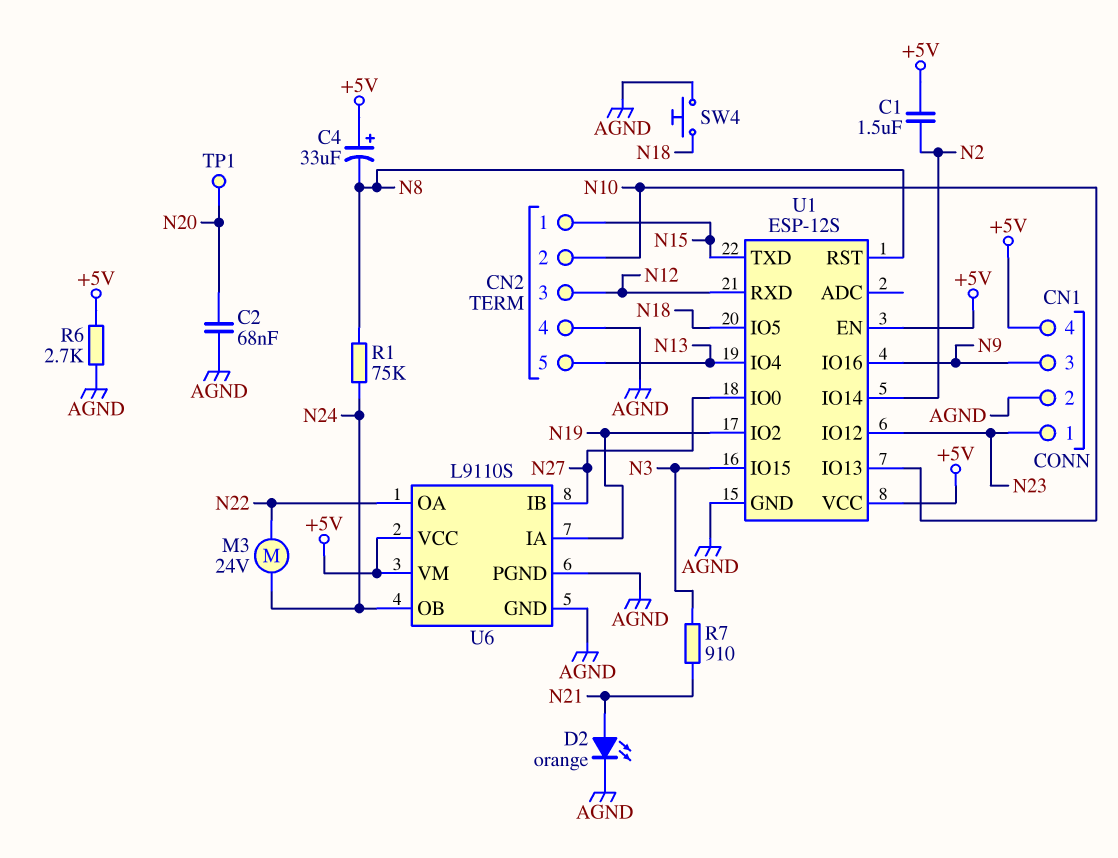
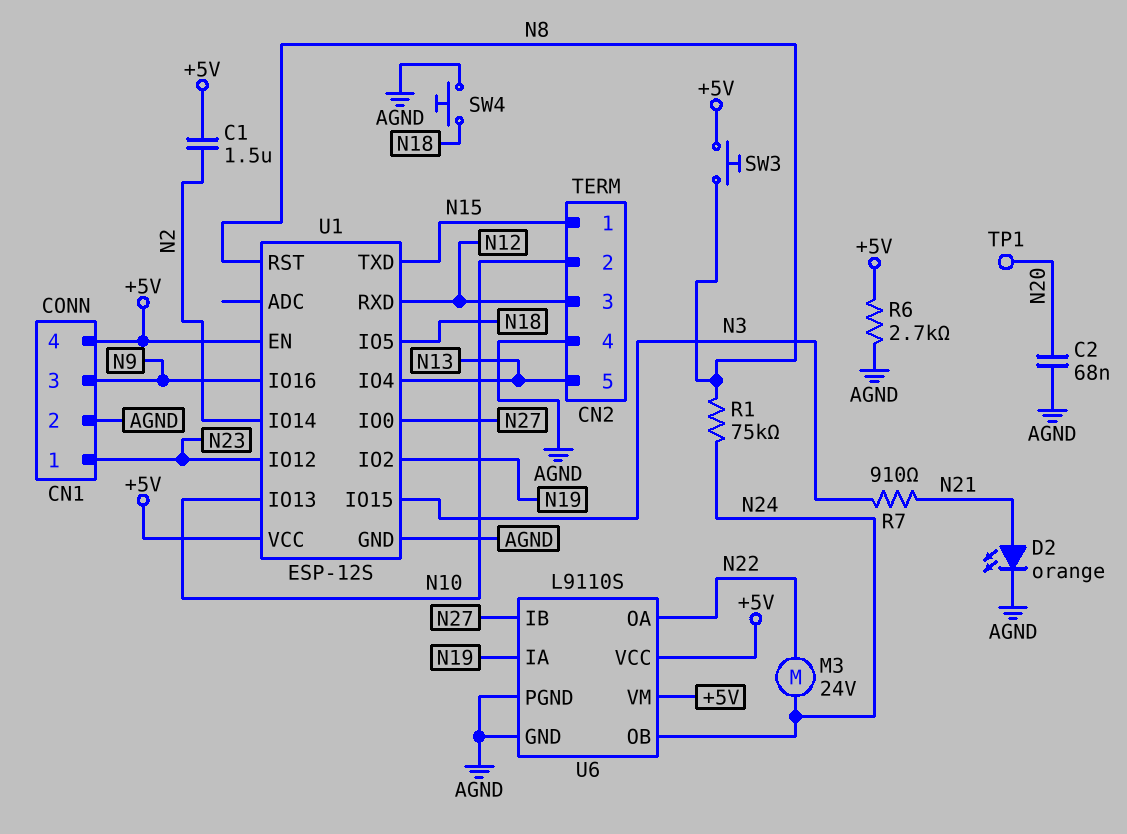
C4: 33uF (plus +5V, minus N8) -> none
SW3: none -> button (+5V, N8)

